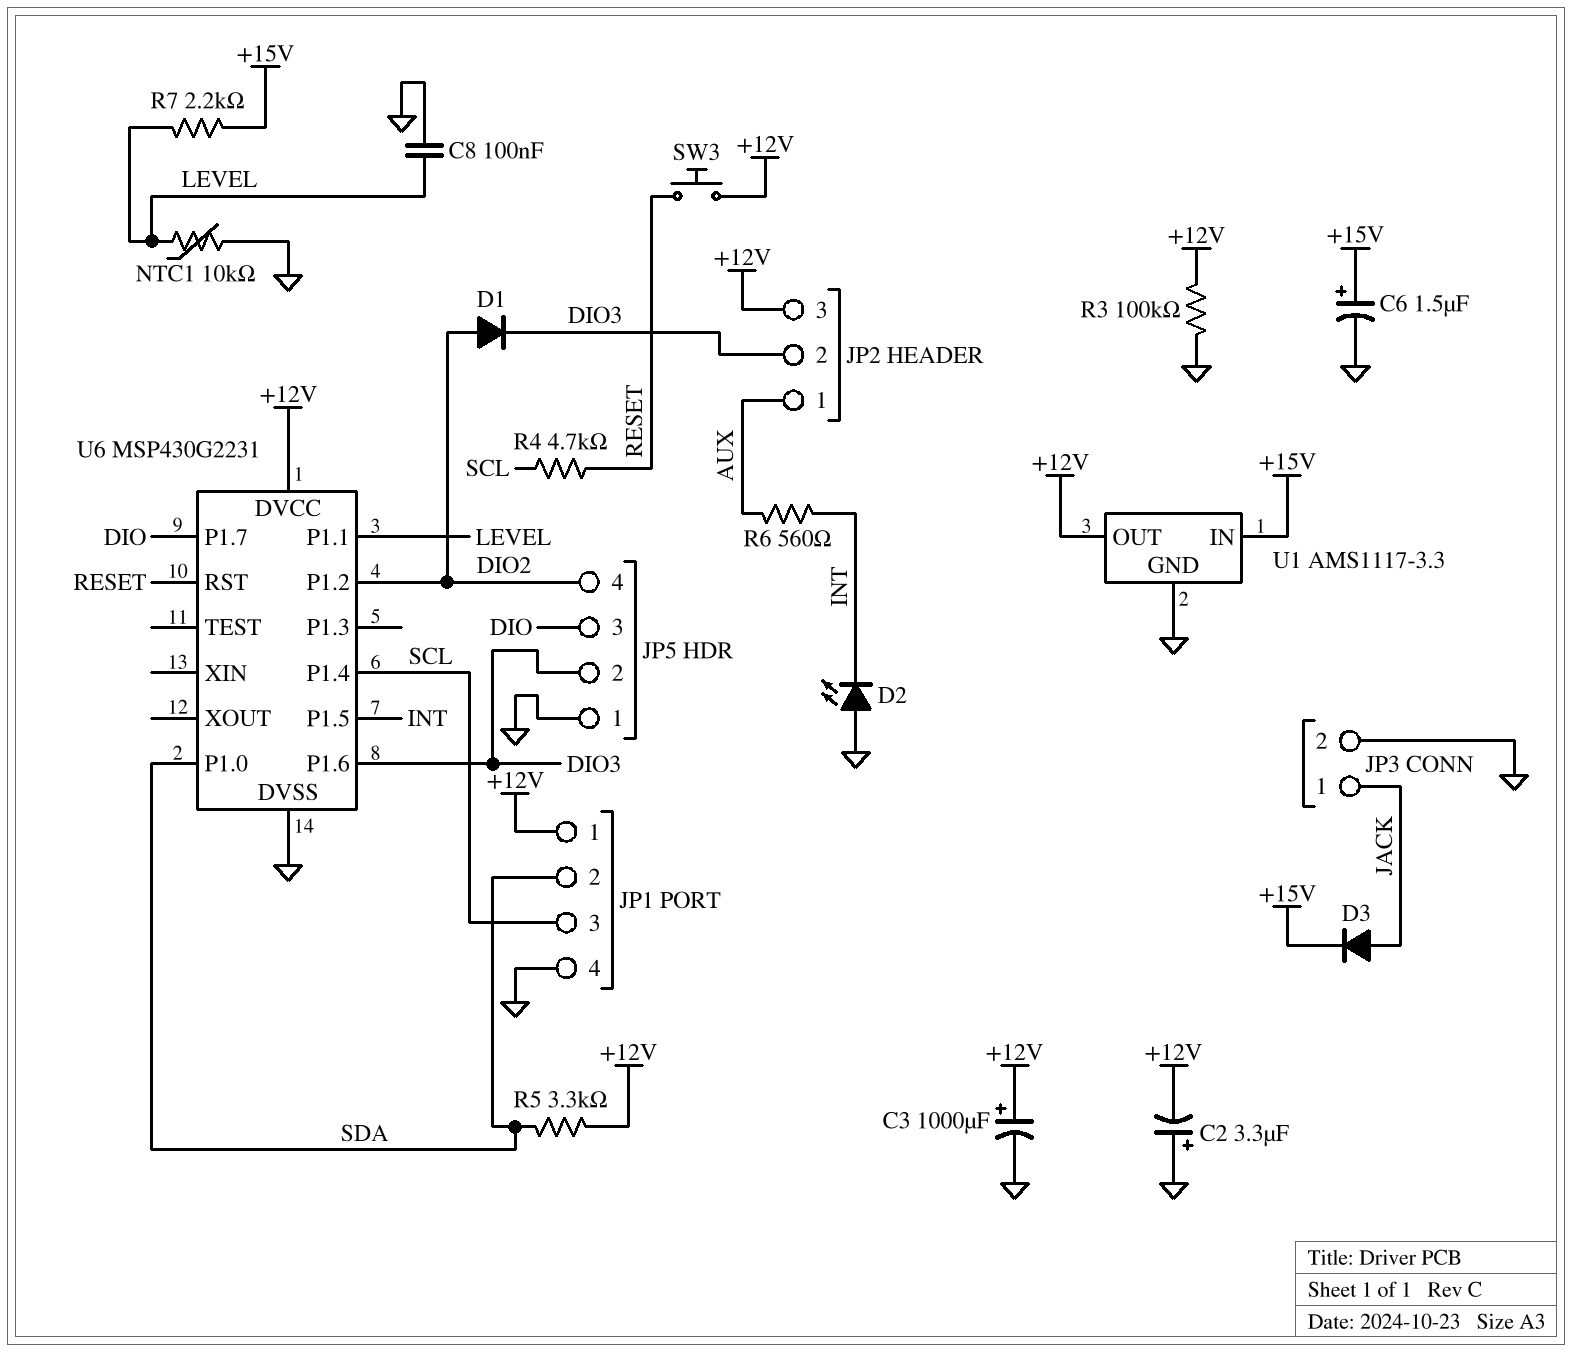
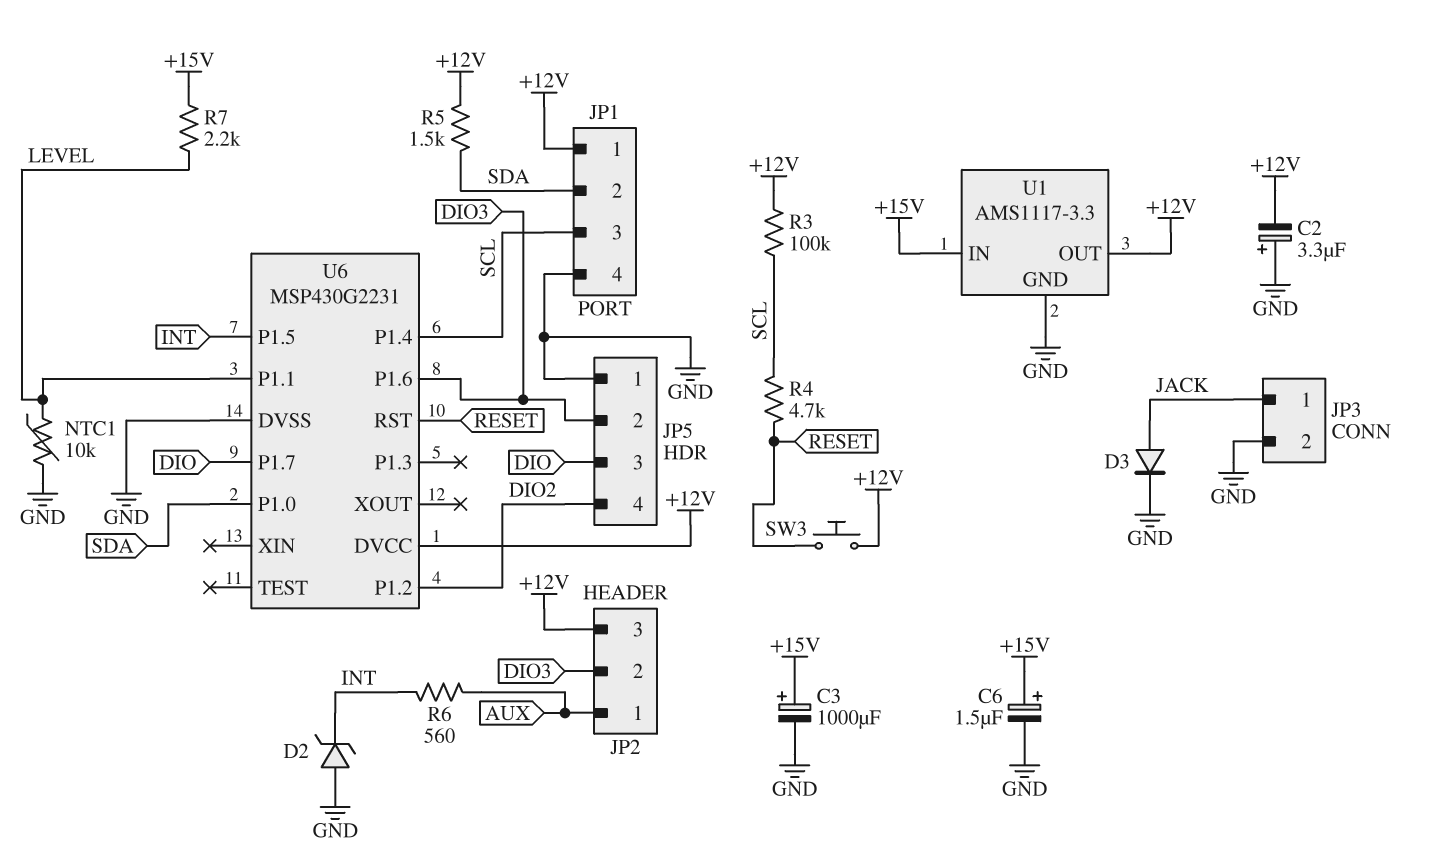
C3: 1000uF (plus +12V, minus GND) -> 1000uF (plus +15V, minus GND)
C8: 100nF (GND, LEVEL) -> none
D1: diode (A DIO2, K DIO3) -> none
D2: LED (A GND, K INT) -> zener (A GND, K INT)
D3: diode (A JACK, K +15V) -> diode (A JACK, K GND)
R3: 100k (+12V, GND) -> 100k (+12V, SCL)
R5: 3.3k (+12V, SDA) -> 1.5k (+12V, SDA)

